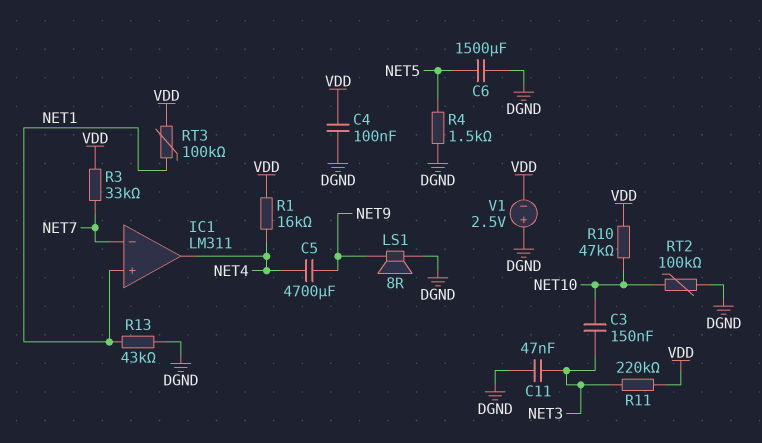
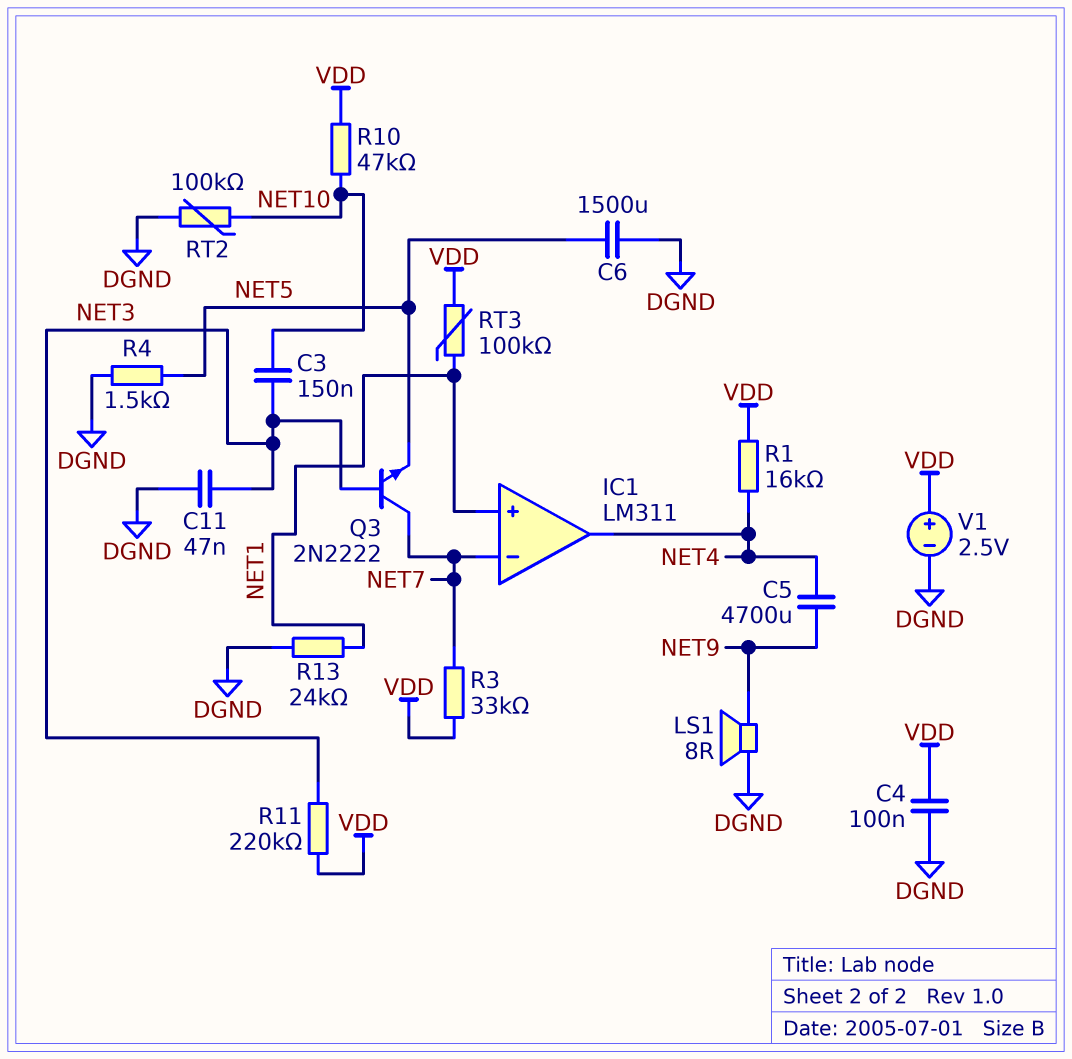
Q3: none -> NPN 2N2222 (B NET3, C NET7, E NET5)
R13: 43k (DGND, NET1) -> 24k (DGND, NET1)
V1: 2.5V (plus DGND, minus VDD) -> 2.5V (plus VDD, minus DGND)

